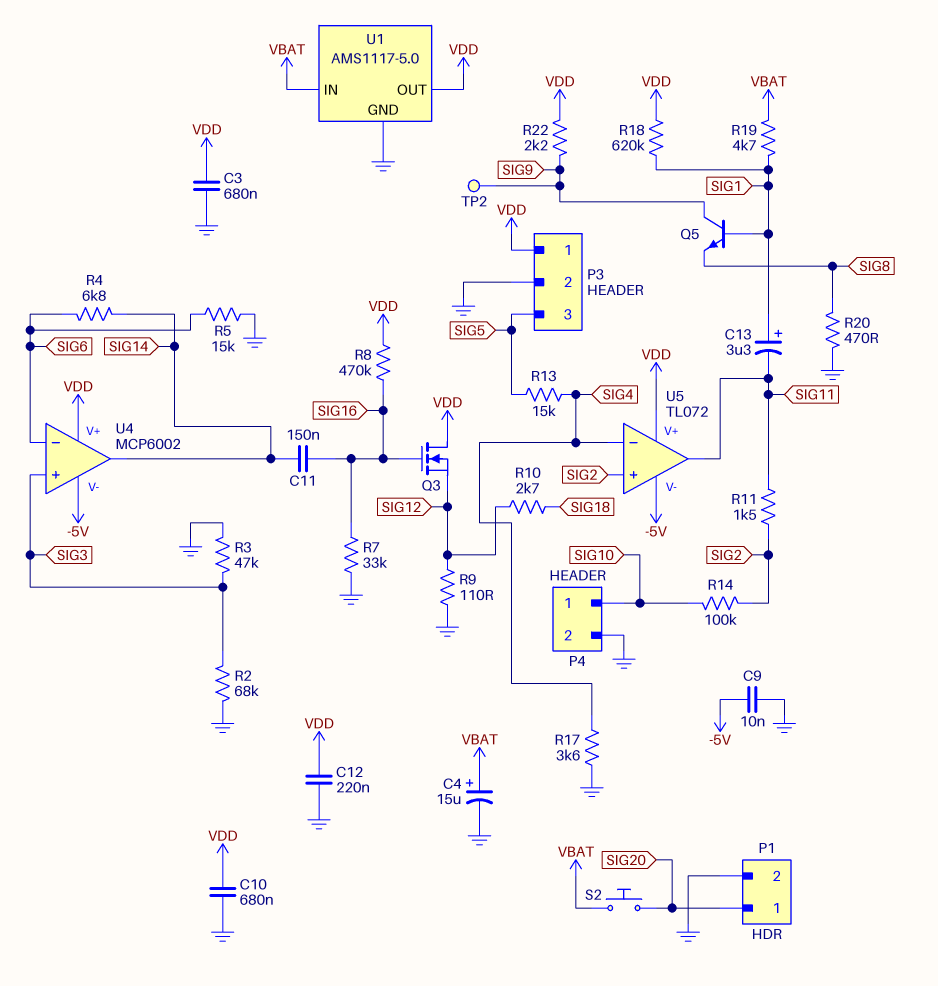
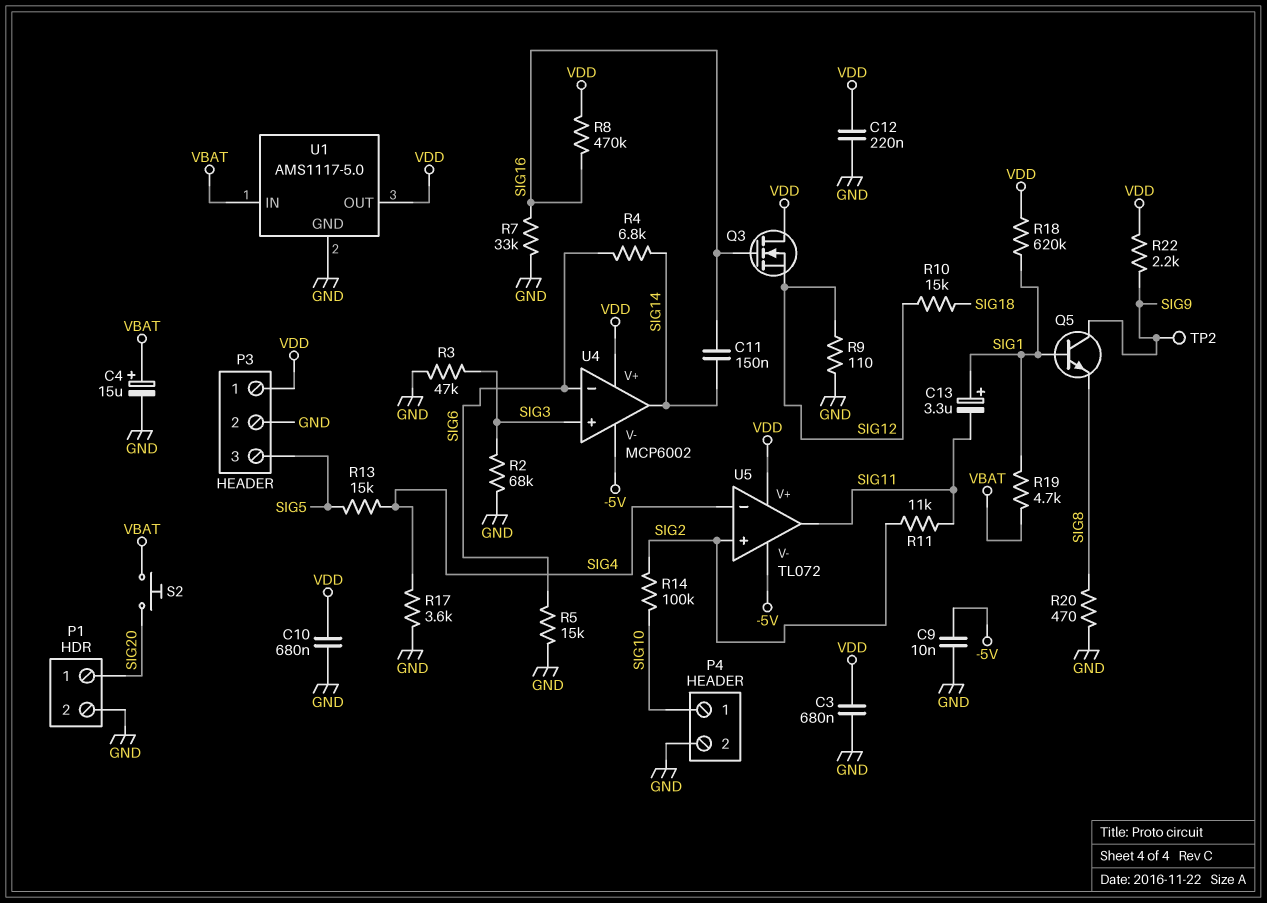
R10: 2.7k (SIG12, SIG18) -> 15k (SIG12, SIG18)
R11: 1.5k (SIG2, SIG11) -> 11k (SIG2, SIG11)

